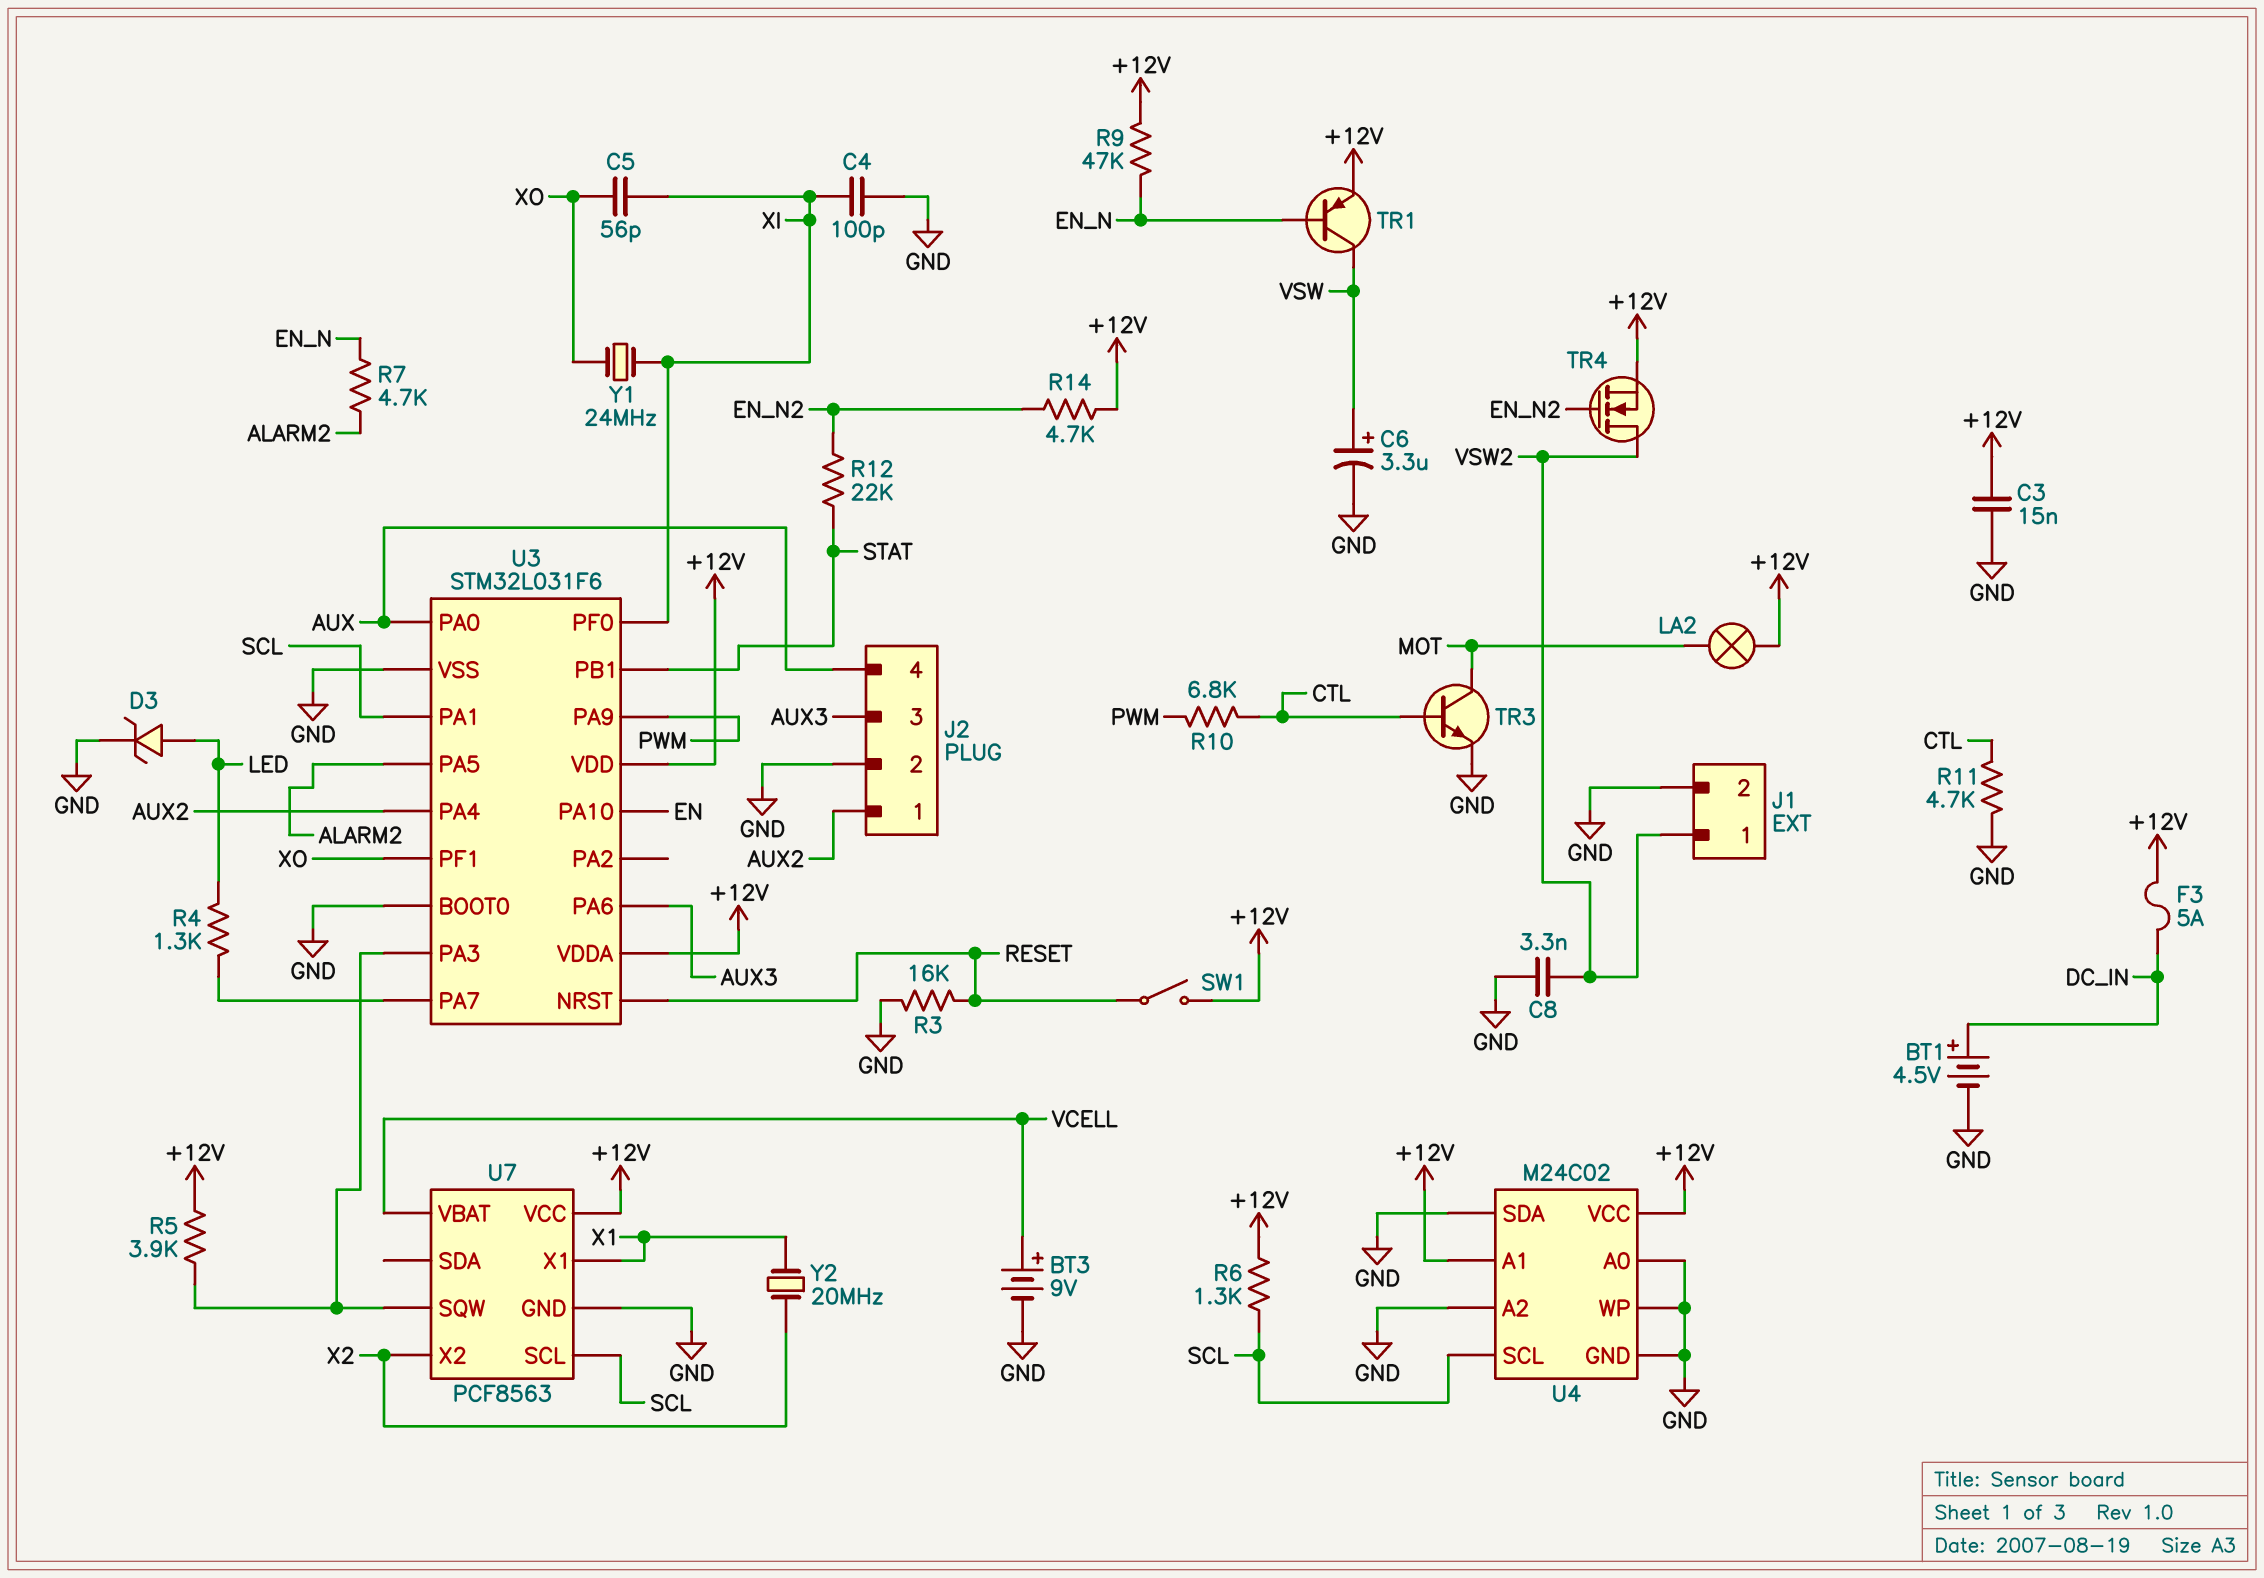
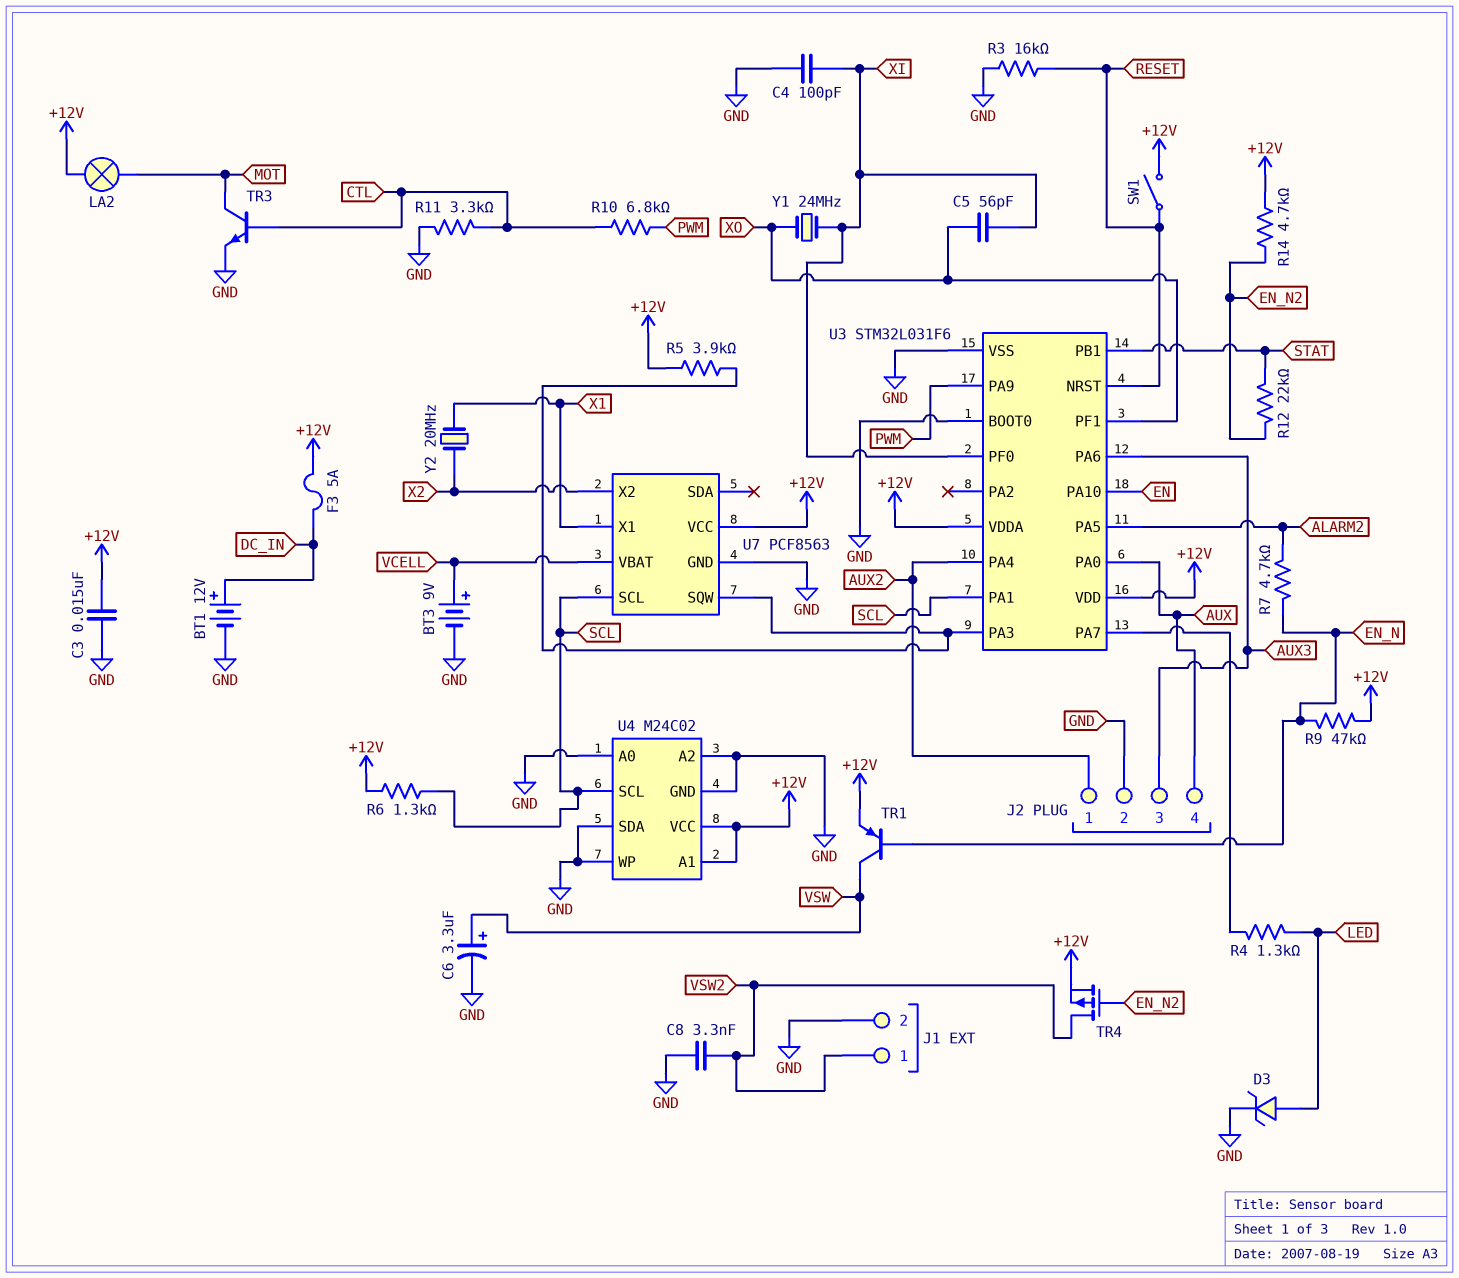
BT1: 4.5V (plus DC_IN, minus GND) -> 12V (plus DC_IN, minus GND)
R11: 4.7k (CTL, GND) -> 3.3k (CTL, GND)
TR4: NMOS (G EN_N2, D VSW2, S +12V) -> PMOS (G EN_N2, D VSW2, S +12V)

